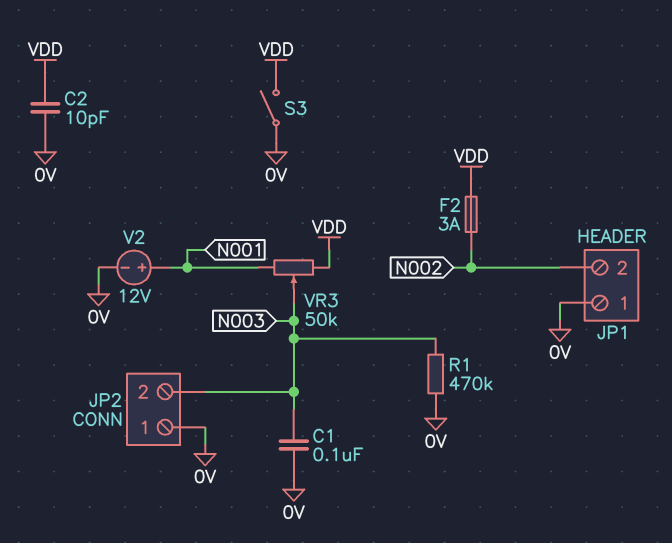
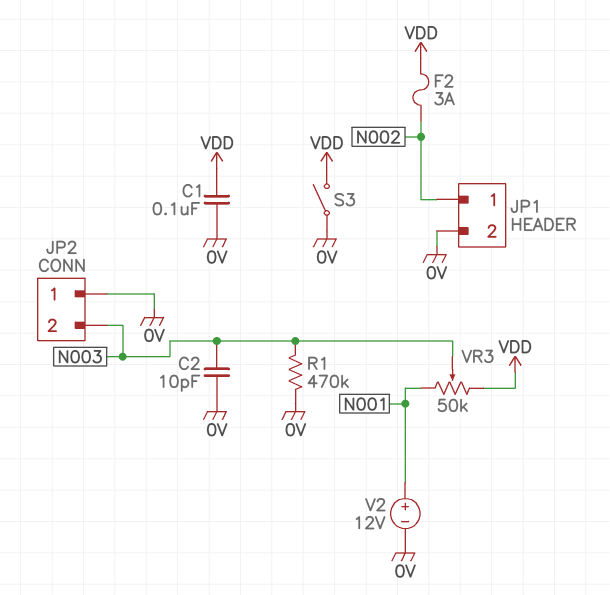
C1: 100nF (0V, N003) -> 100nF (0V, VDD)
C2: 10pF (0V, VDD) -> 10pF (0V, N003)
JP1 pin 1: 0V -> N002
JP1 pin 2: N002 -> 0V

